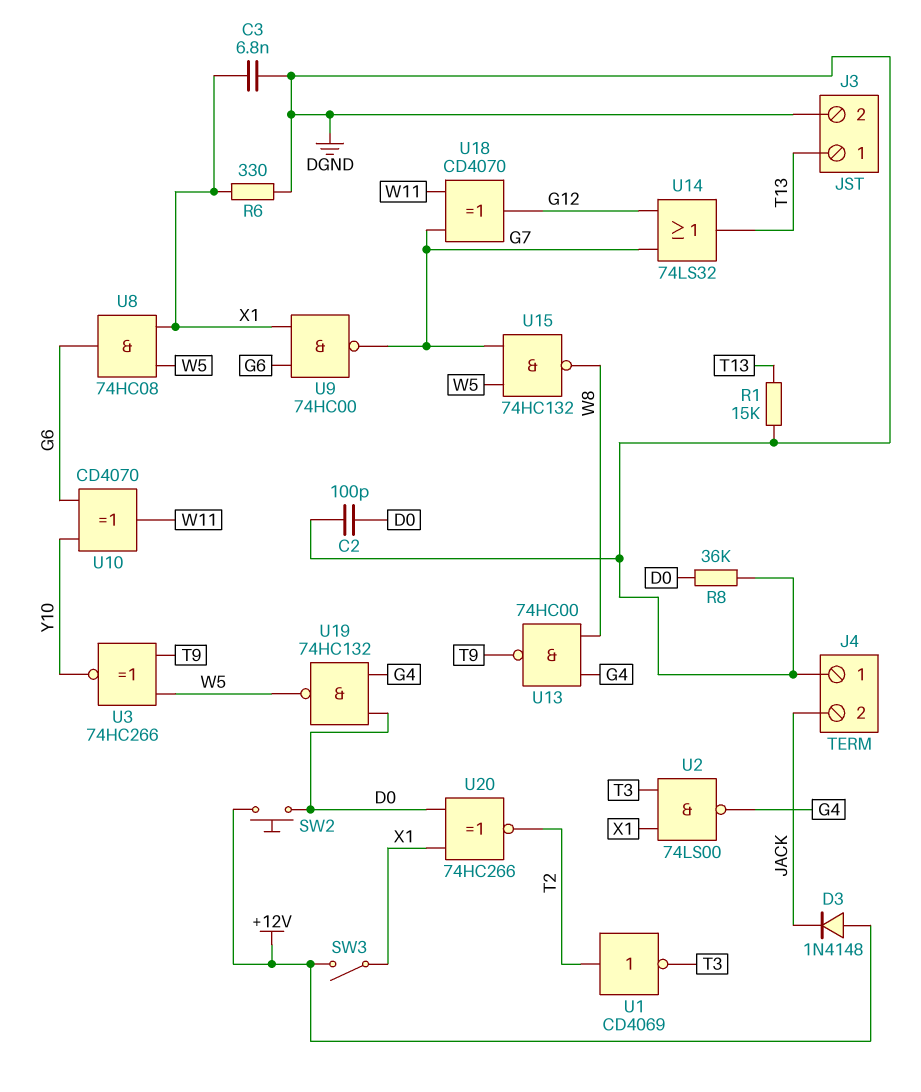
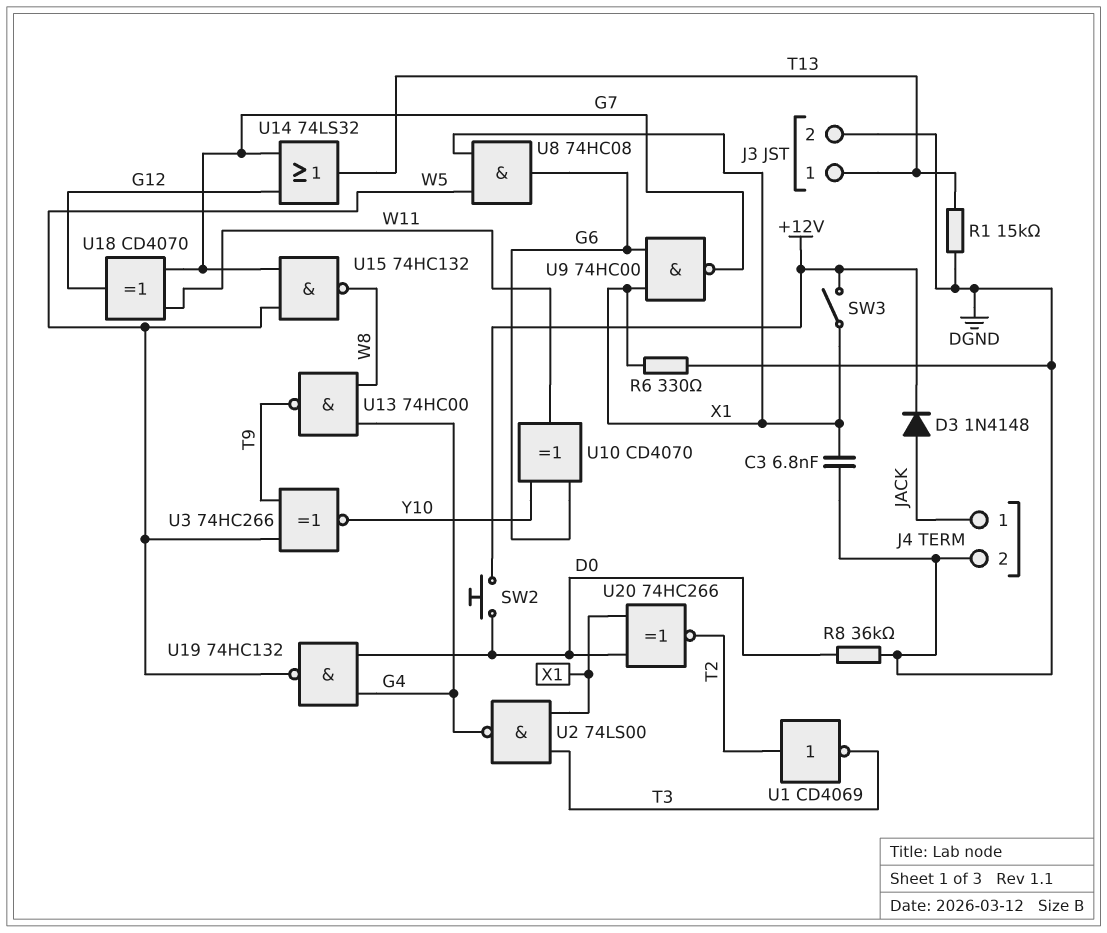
C2: 100pF (D0, DGND) -> none
D3: diode 1N4148 (A +12V, K JACK) -> diode 1N4148 (A JACK, K +12V)
J4 pin 1: DGND -> JACK
J4 pin 2: JACK -> DGND

